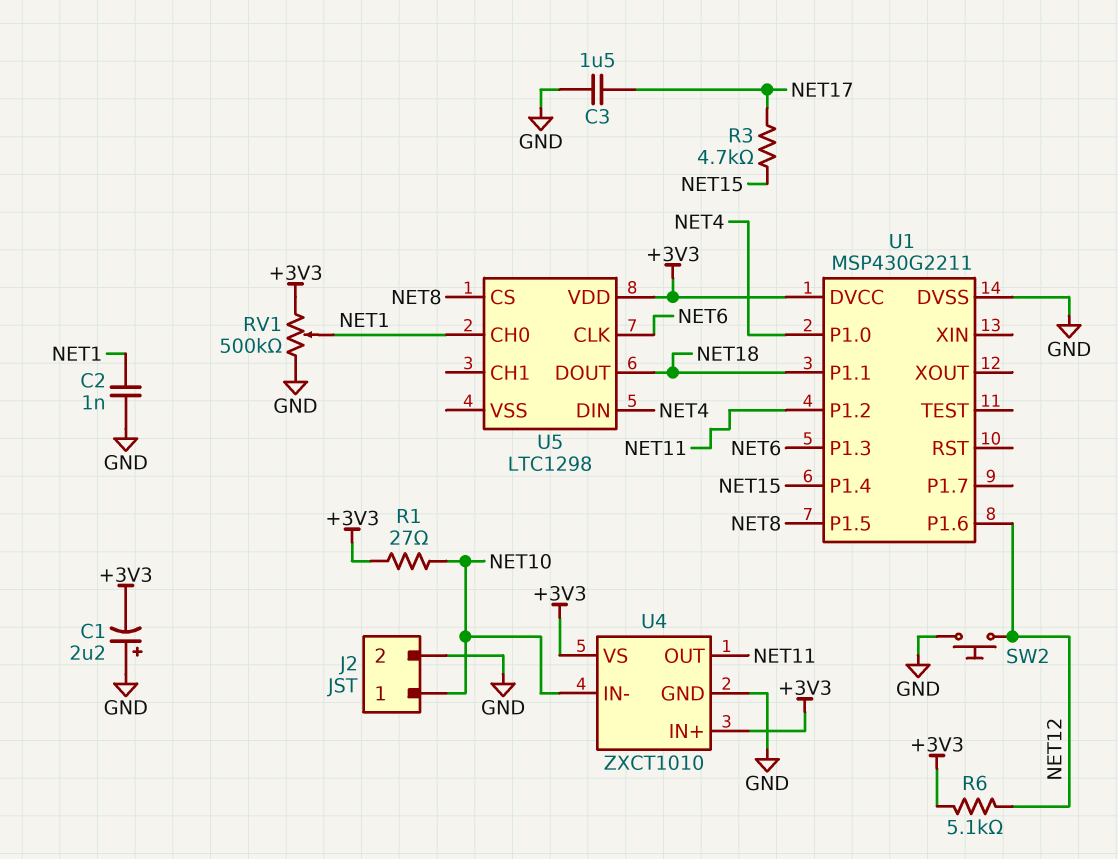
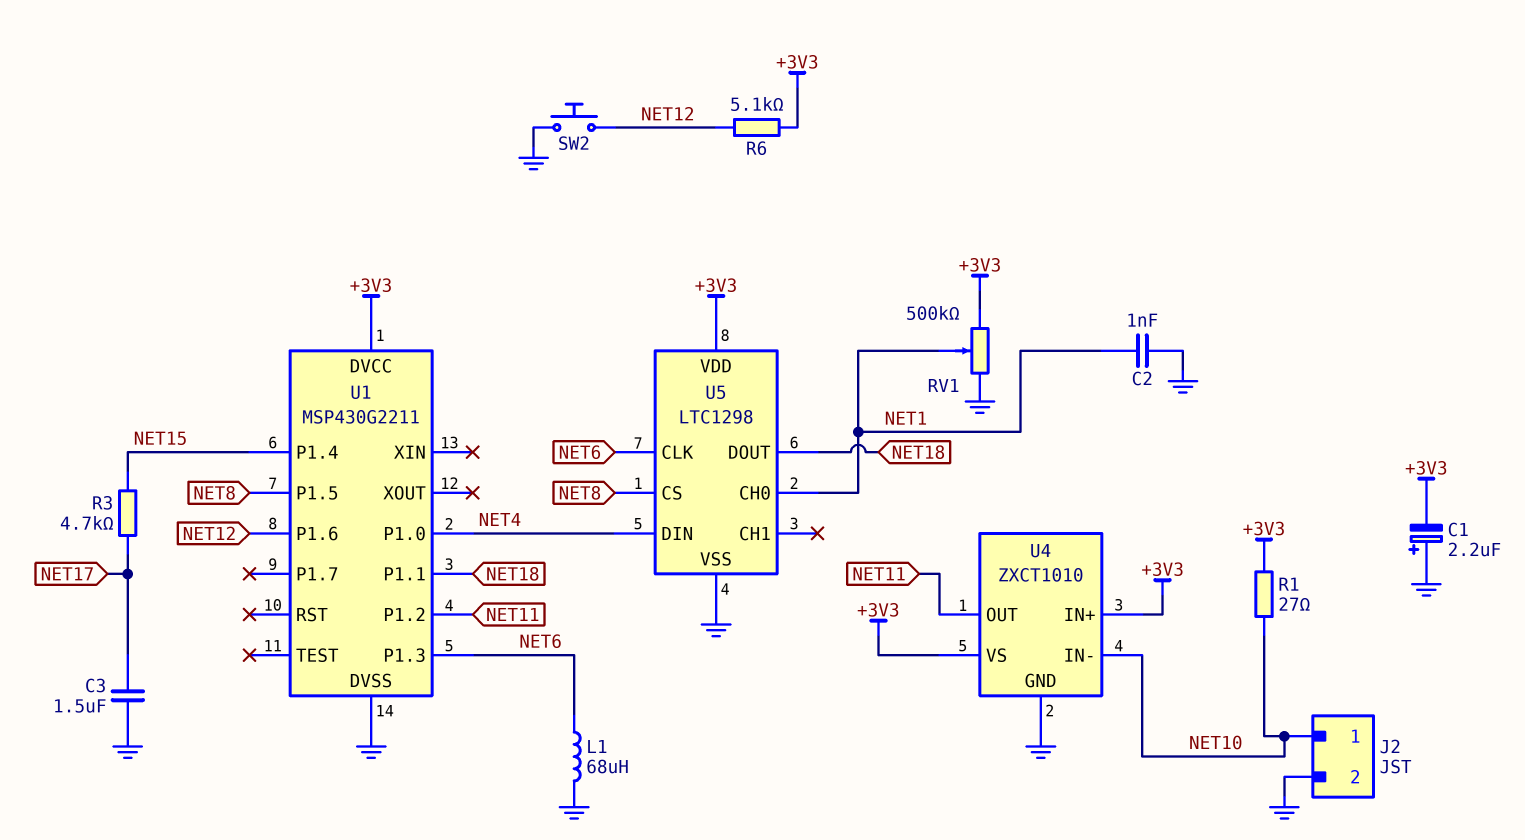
L1: none -> 68uH (GND, NET6)
U5 pin VSS: none -> GND

